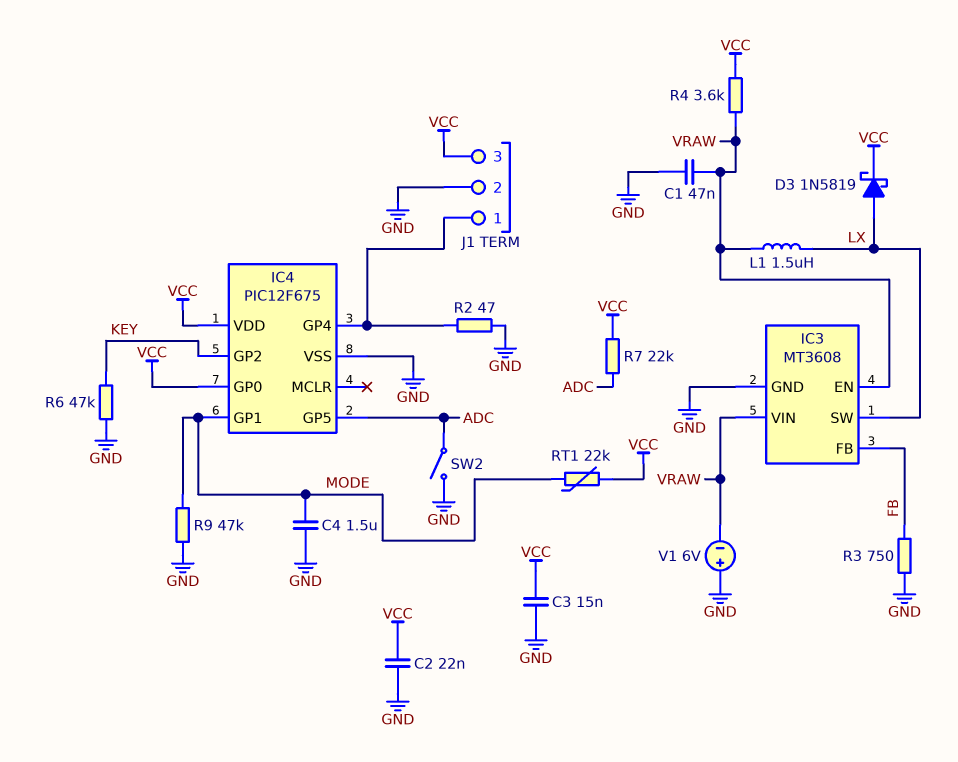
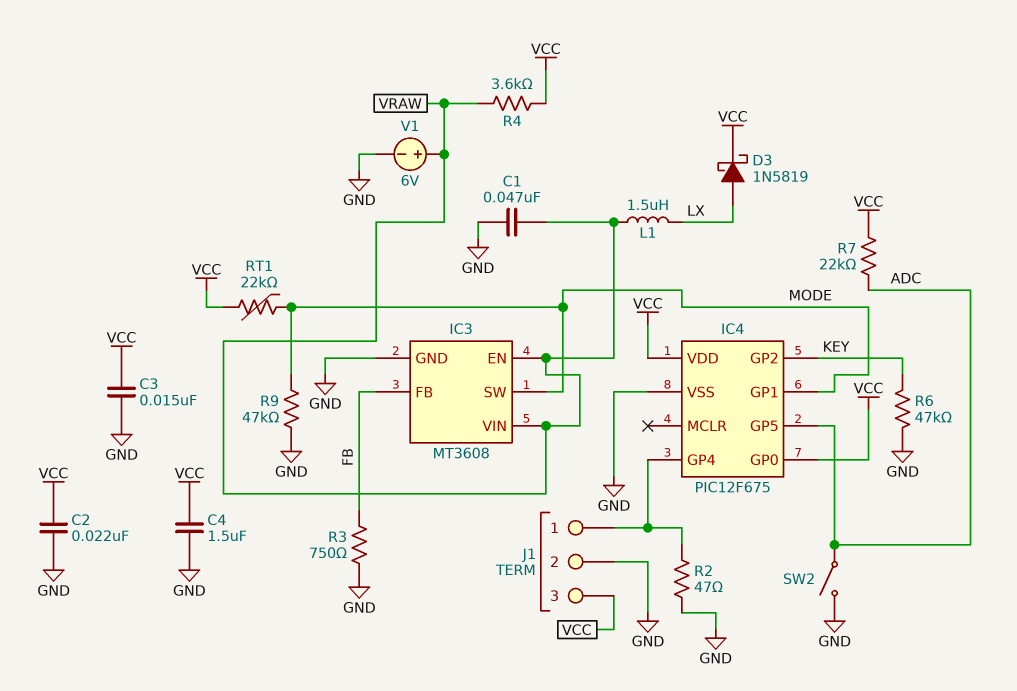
C4: 1.5uF (GND, MODE) -> 1.5uF (GND, VCC)
IC3 pin SW: LX -> MODE
V1: 6V (plus GND, minus VRAW) -> 6V (plus VRAW, minus GND)

